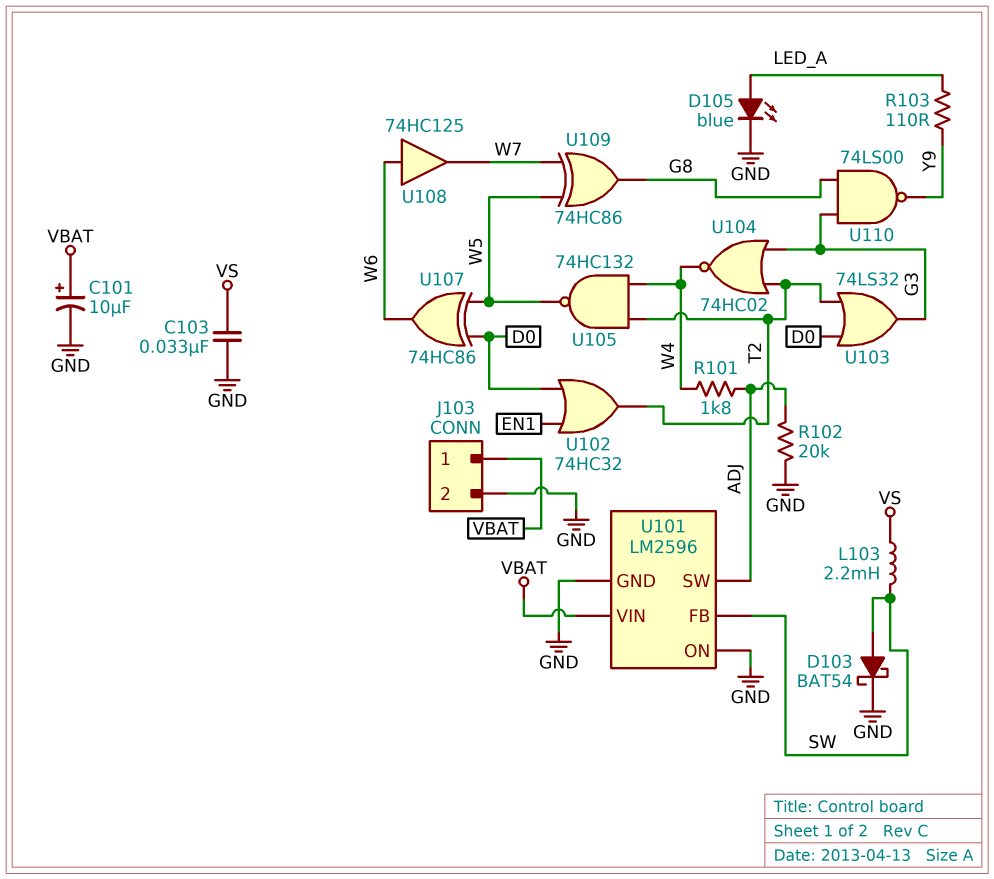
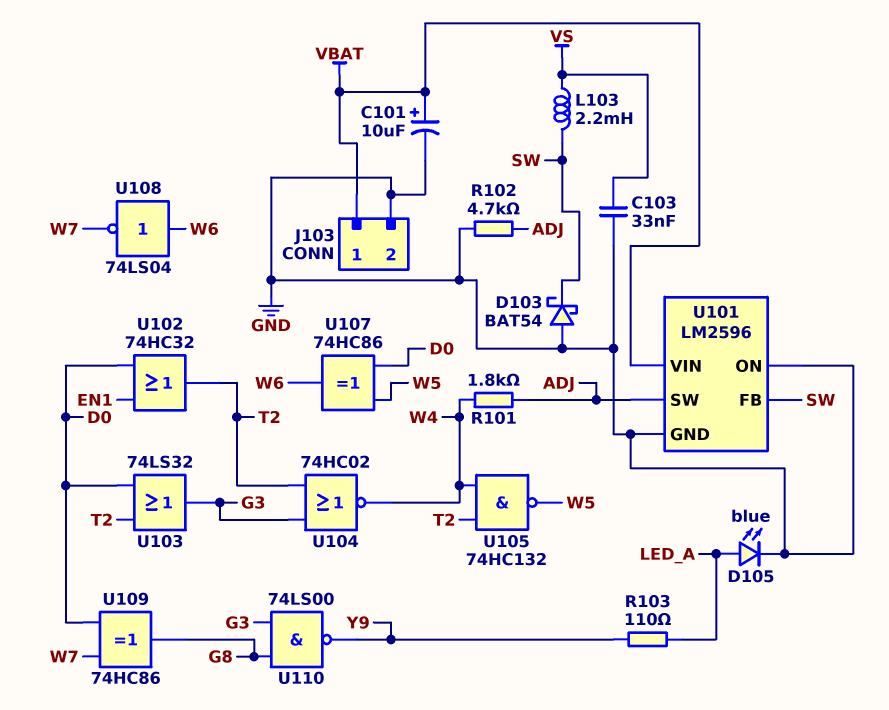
D103: schottky BAT54 (A SW, K GND) -> schottky BAT54 (A GND, K SW)
R102: 20k (ADJ, GND) -> 4.7k (ADJ, GND)
U108: buffer 74HC125 (in W6, out W7) -> NOT 74LS04 (in W6, out W7)
U109: XOR 74HC86 (in W5, in W7, out G8) -> XOR 74HC86 (in D0, in W7, out G8)

